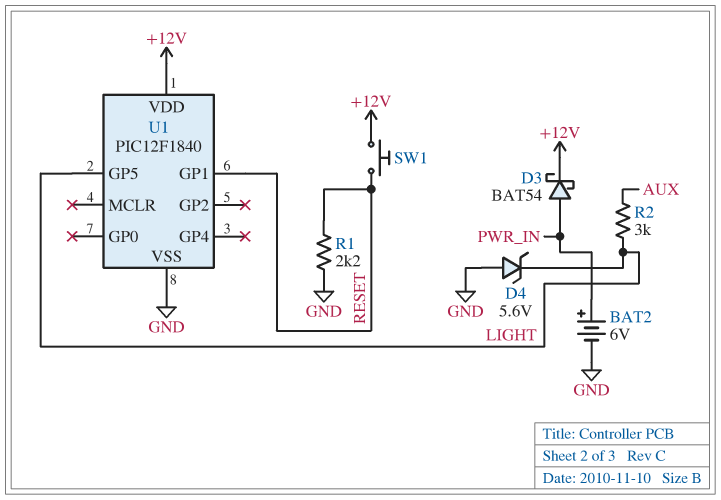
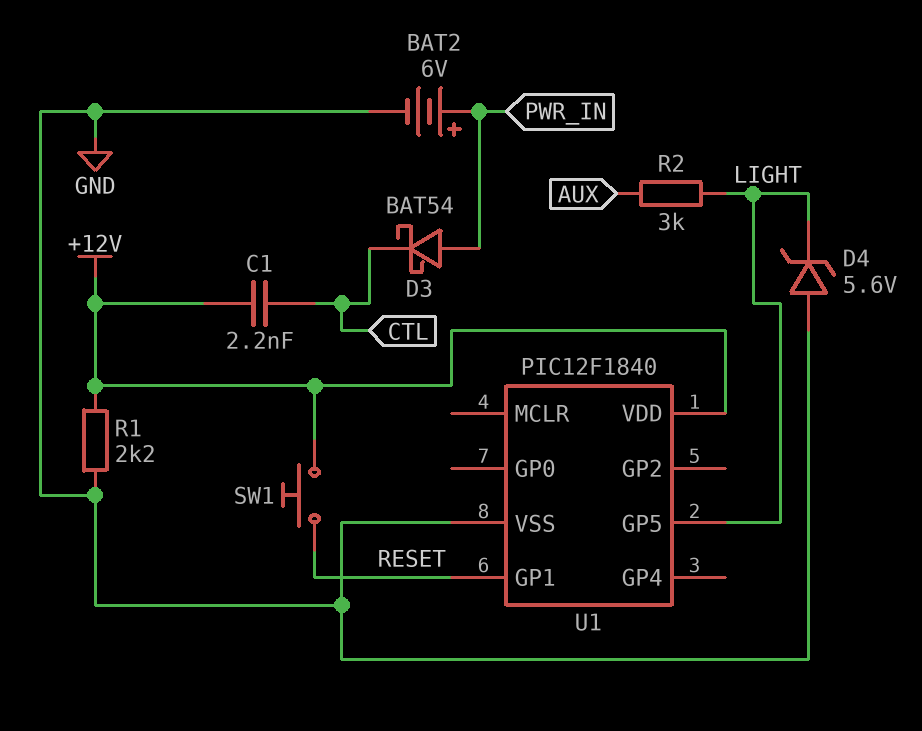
C1: none -> 2.2nF (+12V, CTL)
D3: schottky BAT54 (A PWR_IN, K +12V) -> schottky BAT54 (A PWR_IN, K CTL)
R1: 2.2k (GND, RESET) -> 2.2k (+12V, GND)

